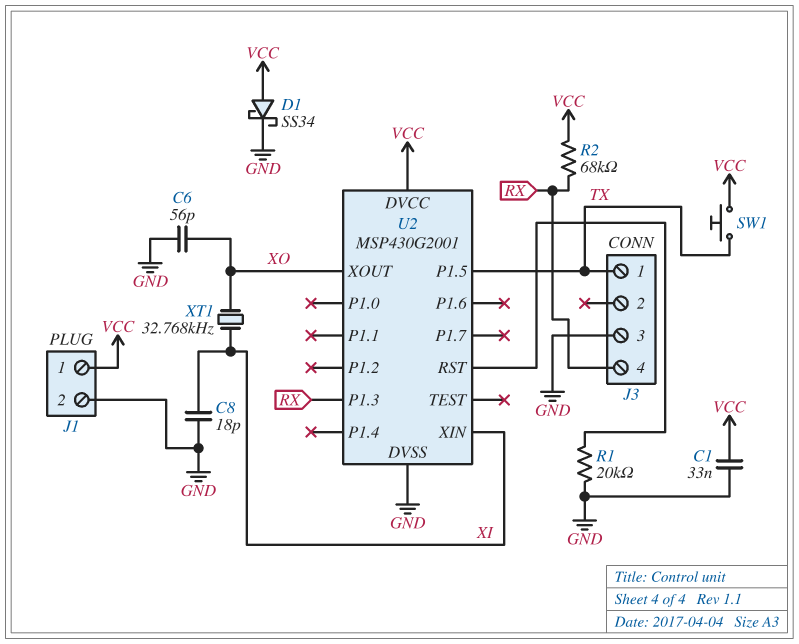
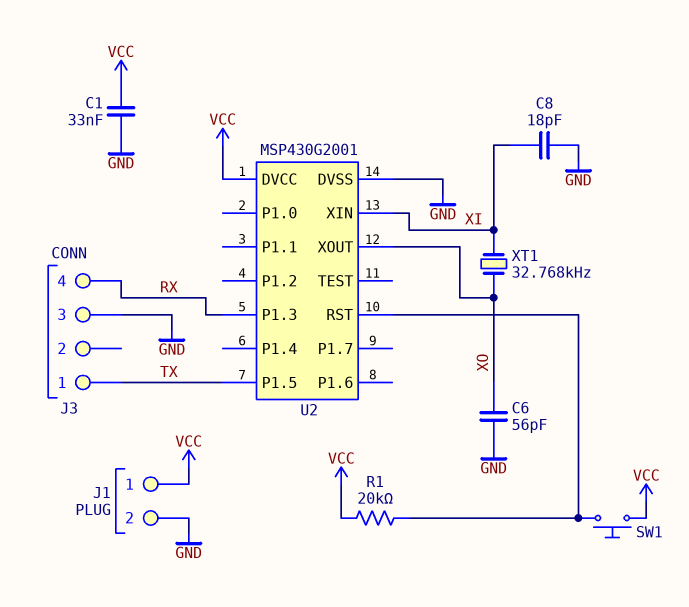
D1: schottky SS34 (A VCC, K GND) -> none
R1: 20k (GND, U2/RST) -> 20k (U2/RST, VCC)
R2: 68k (RX, VCC) -> none
SW1: button (TX, VCC) -> button (U2/RST, VCC)

